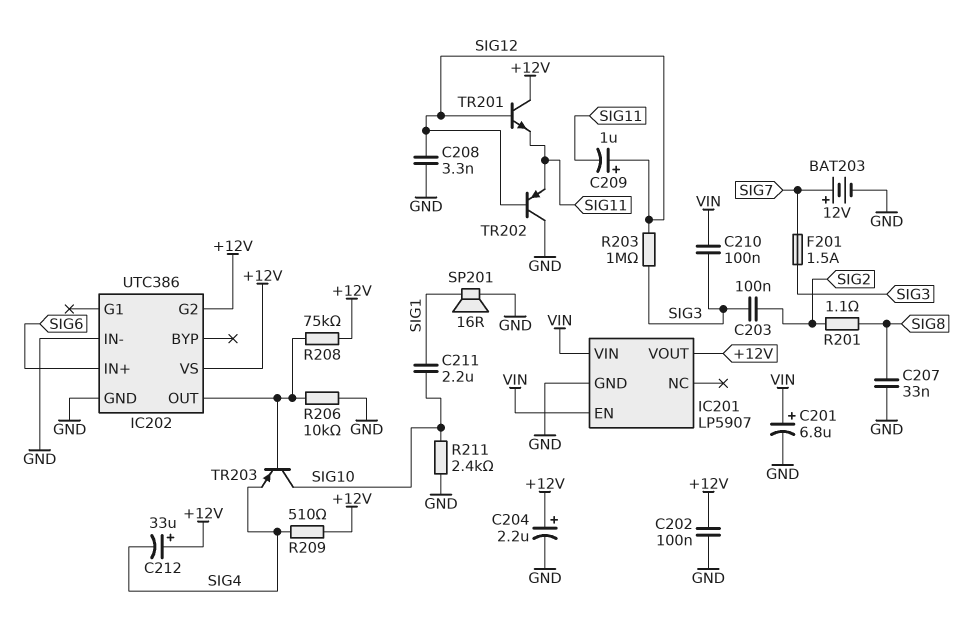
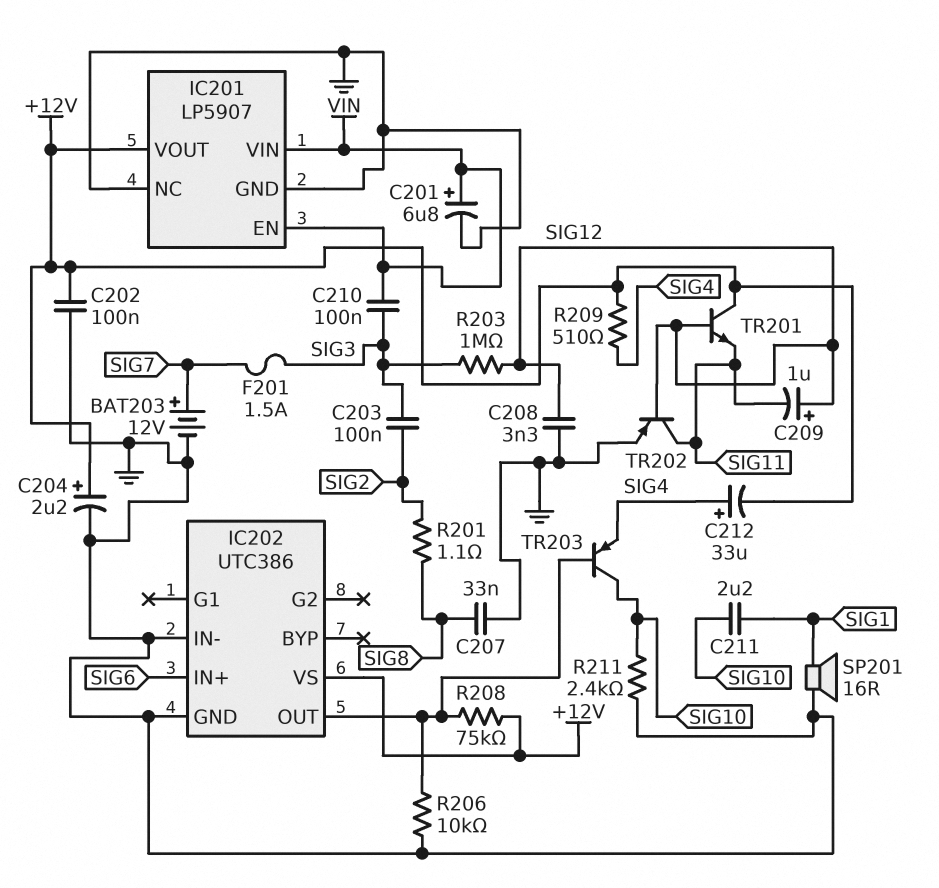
C212: 33uF (plus +12V, minus SIG4) -> 33uF (plus SIG4, minus +12V)
IC201 pin NC: none -> GND
IC202 pin G2: +12V -> none
TR202: PNP (B SIG12, C GND, E SIG11) -> PNP (B SIG12, C SIG11, E GND)

